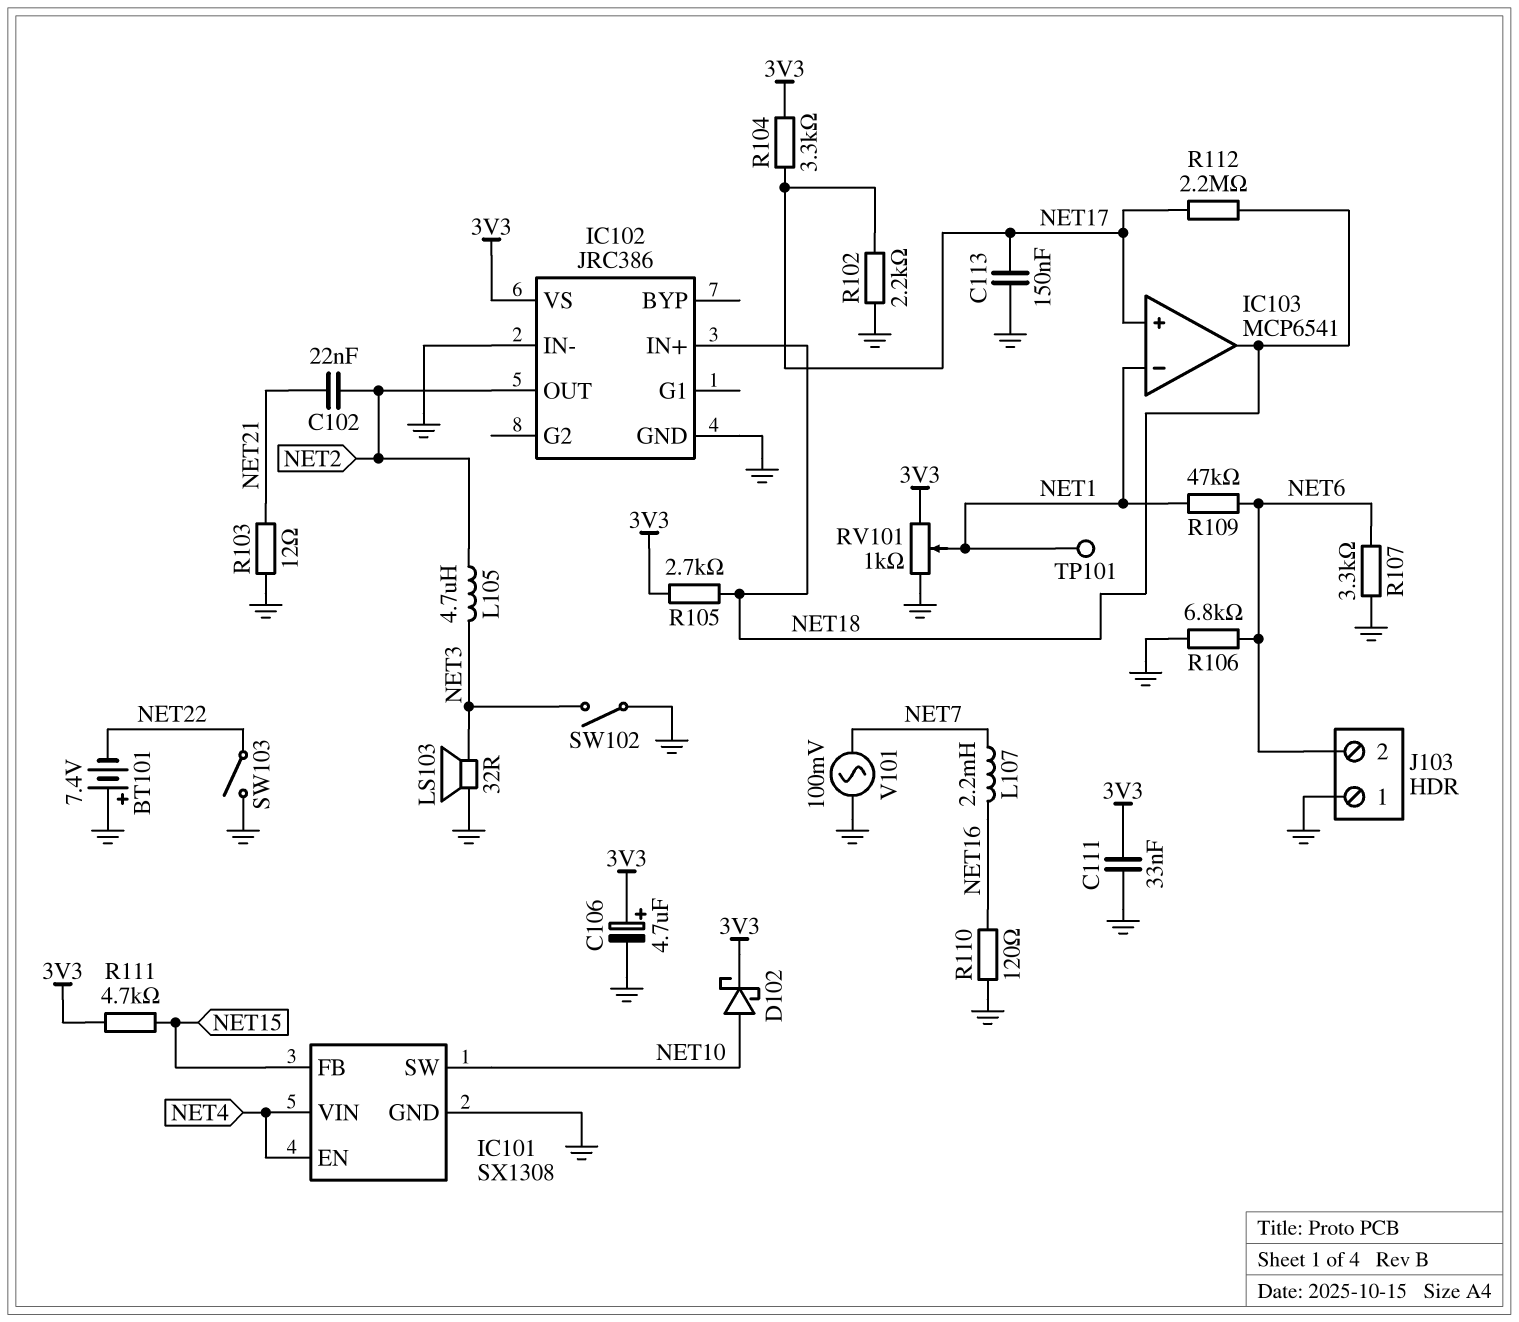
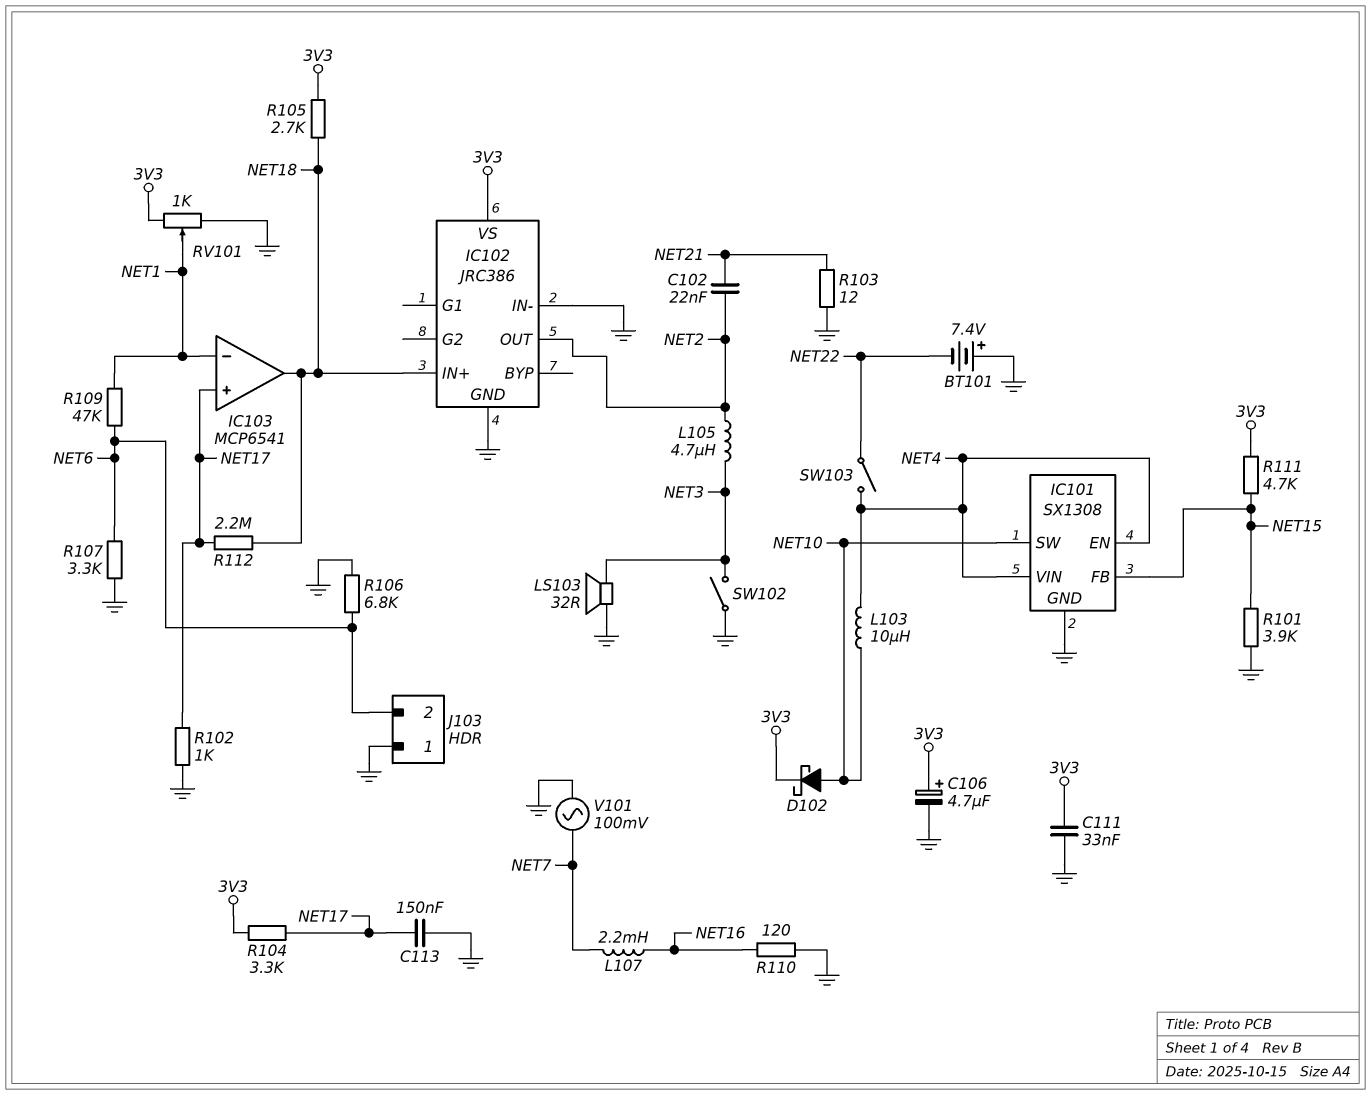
L103: none -> 10uH (NET4, NET10)
R101: none -> 3.9k (GND, NET15)
R102: 2.2k (GND, NET17) -> 1k (GND, NET17)
SW103: switch (GND, NET22) -> switch (NET4, NET22)
TP101: test point (NET1) -> none

